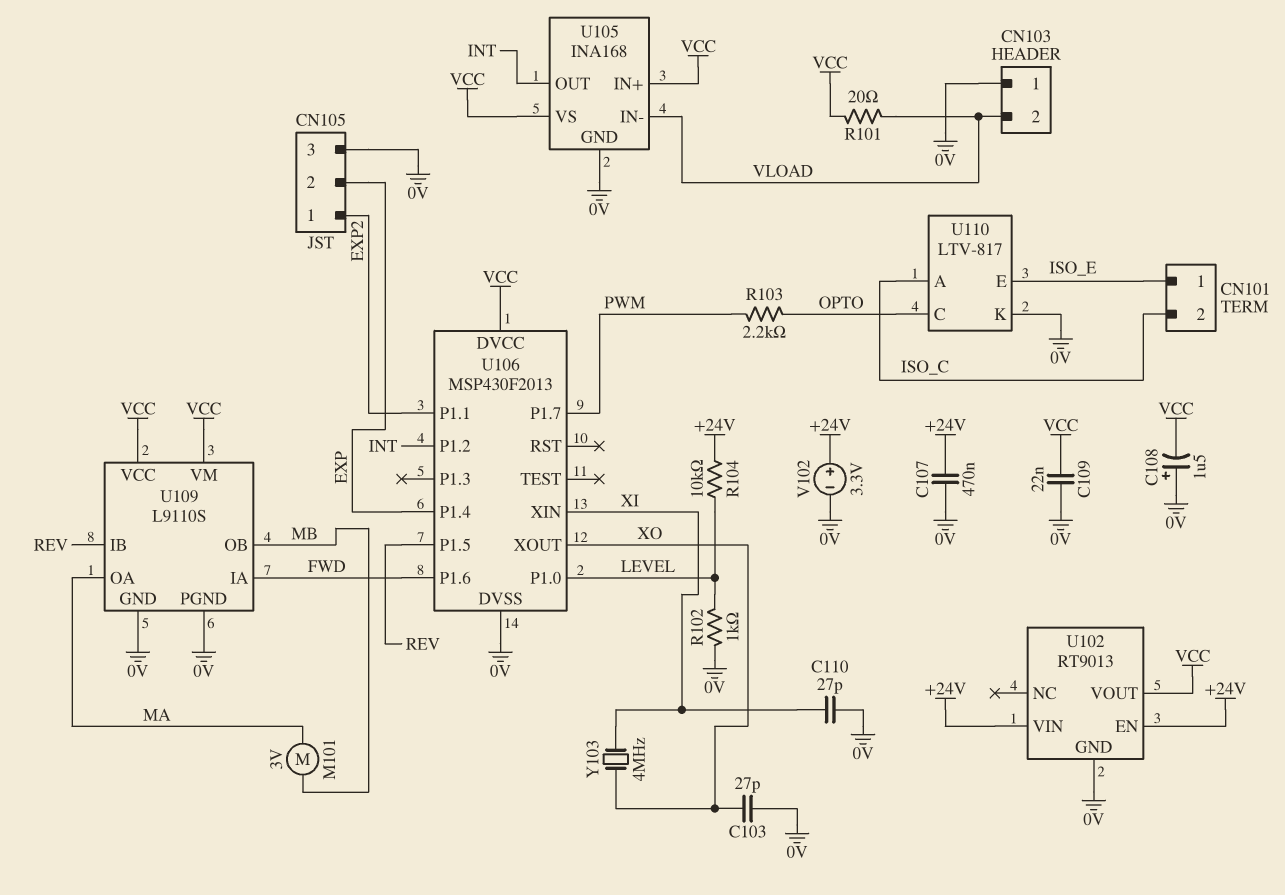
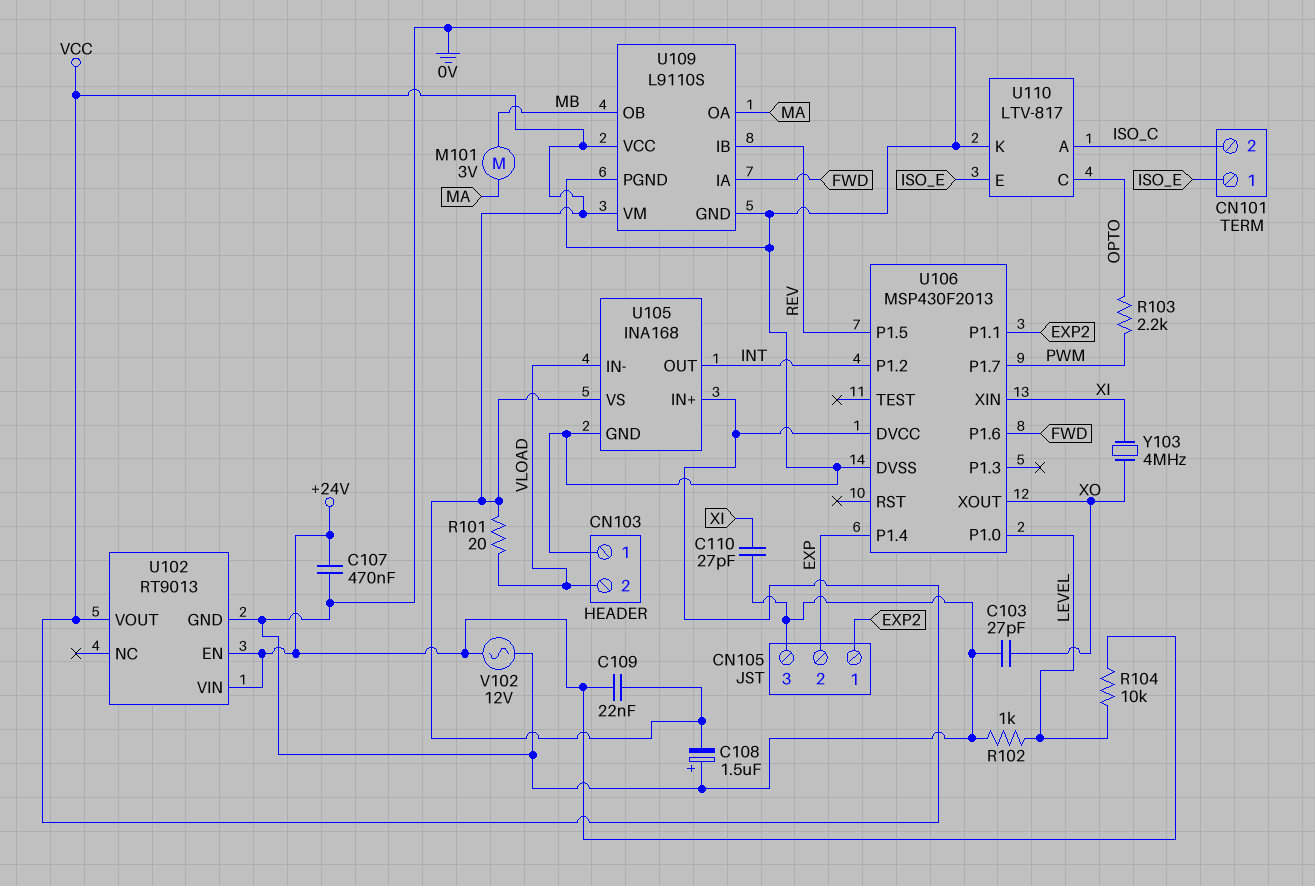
C109: 22nF (0V, VCC) -> 22nF (+24V, VCC)
V102: 3.3V (plus +24V, minus 0V) -> AC 12V (+24V, 0V)

